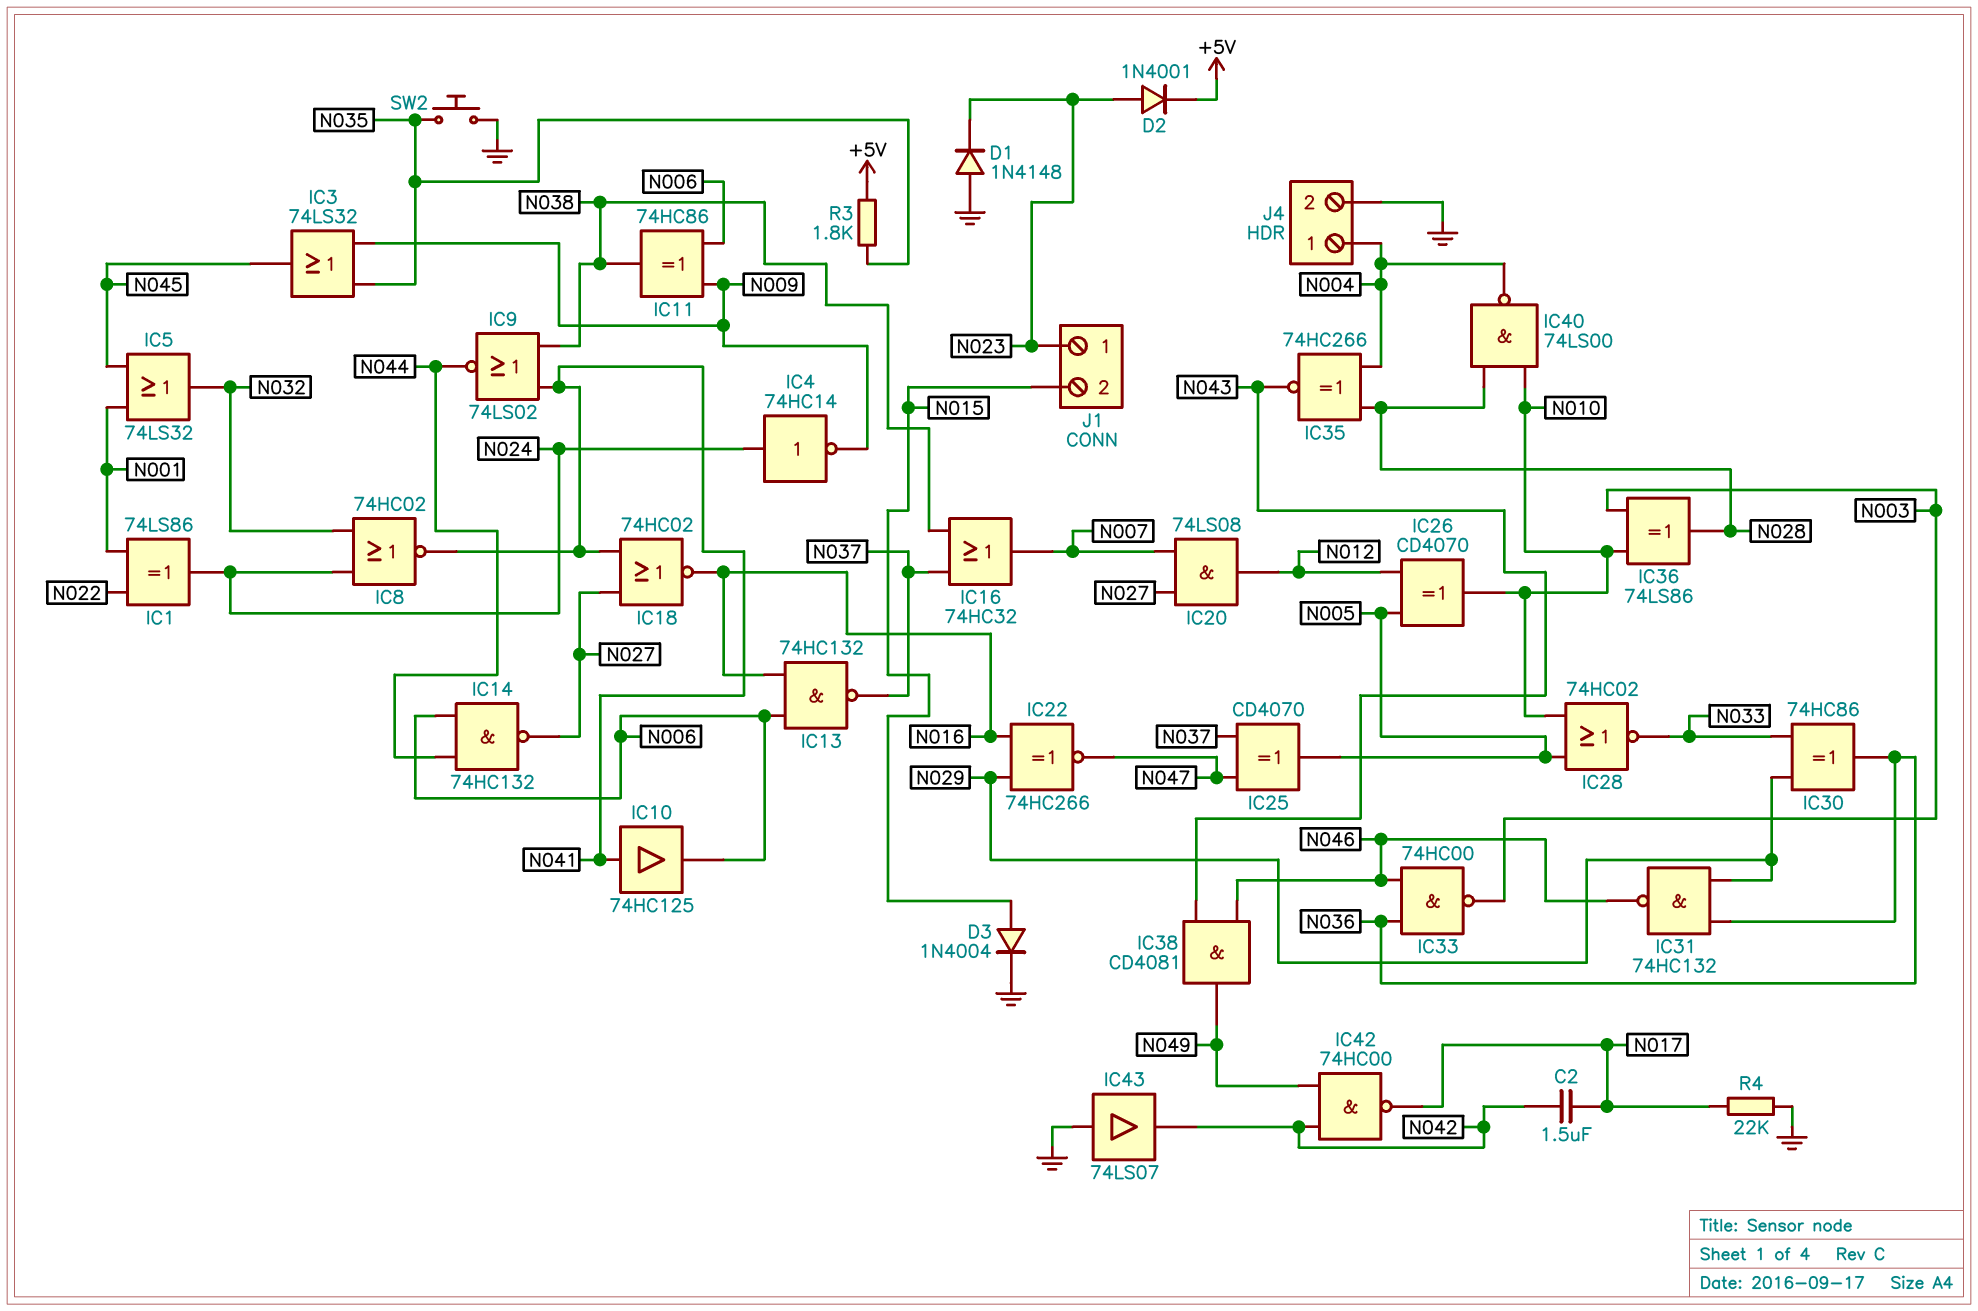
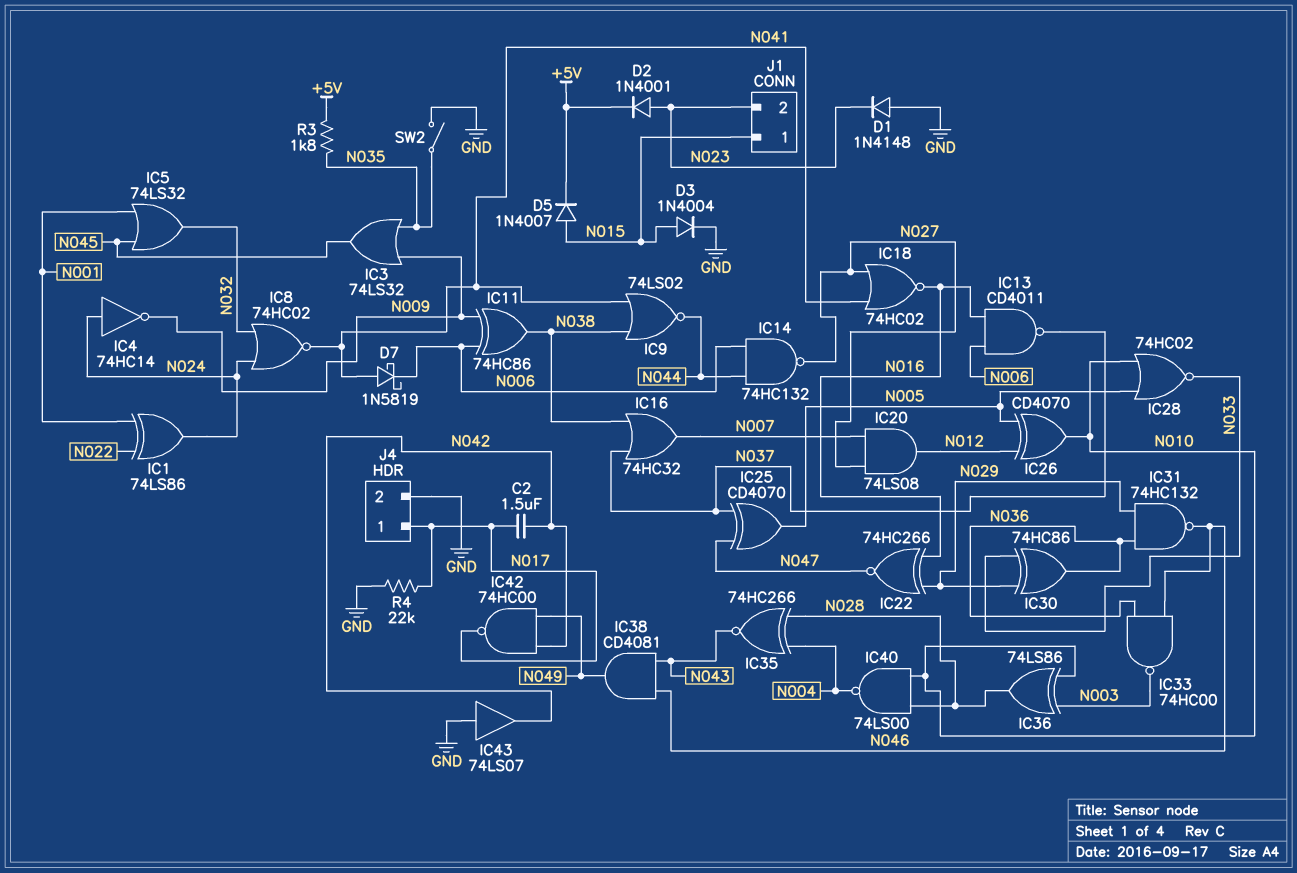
D5: none -> diode 1N4007 (A N015, K +5V)
D7: none -> schottky 1N5819 (A N041, K N006)
IC10: buffer 74HC125 (in N041, out N006) -> none
IC13: NAND 74HC132 (in N006, in N016, out N037) -> NAND CD4011 (in N006, in N016, out N037)
J1 pin 1: N023 -> N015
J1 pin 2: N015 -> N023
J4 pin 1: N004 -> N017
SW2: button (GND, N035) -> switch (GND, N035)

